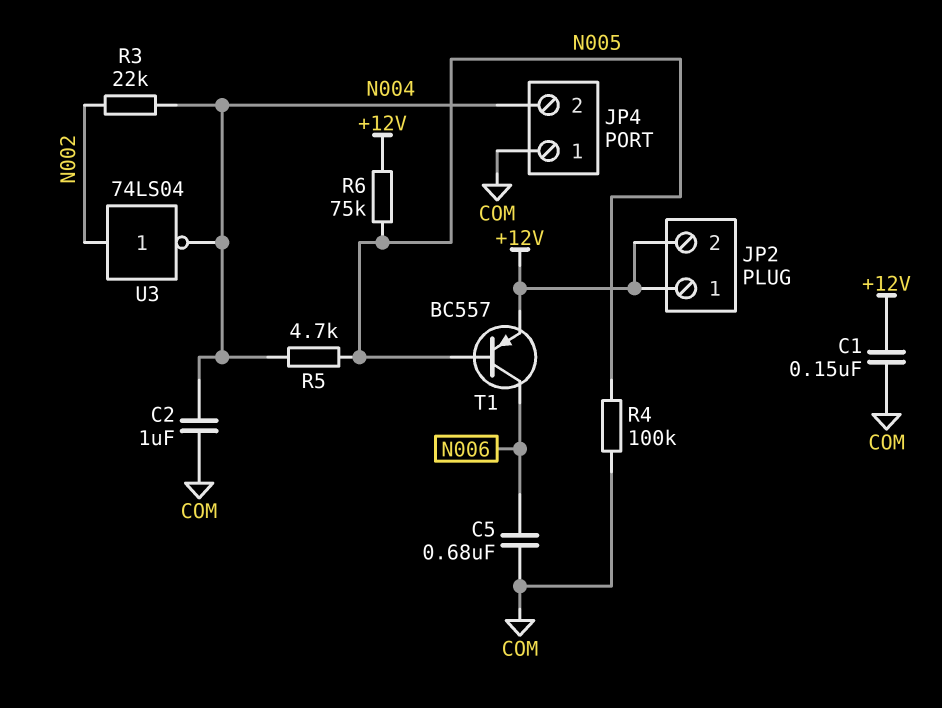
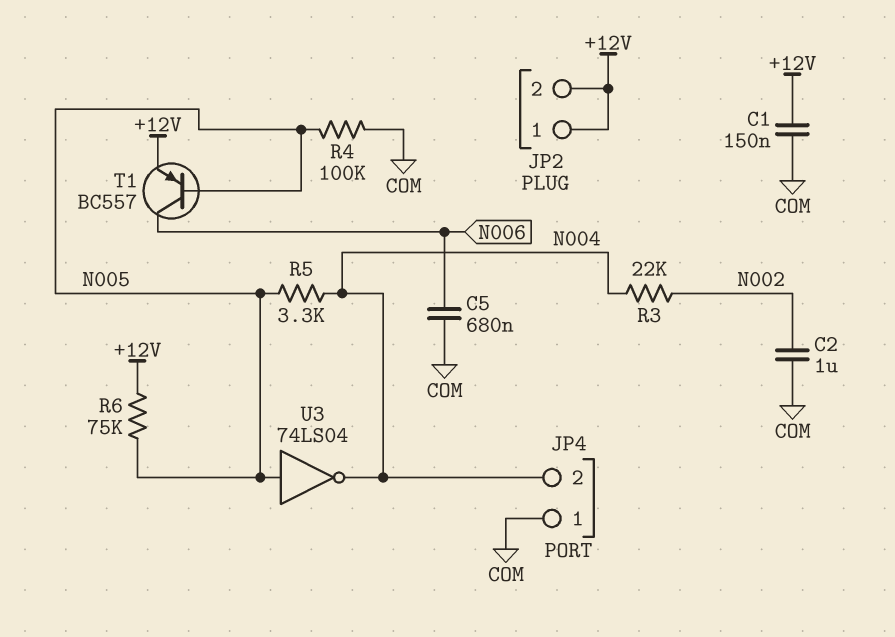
C2: 1uF (COM, N004) -> 1uF (COM, N002)
R5: 4.7k (N004, N005) -> 3.3k (N004, N005)
U3: NOT 74LS04 (in N002, out N004) -> NOT 74LS04 (in N005, out N004)

